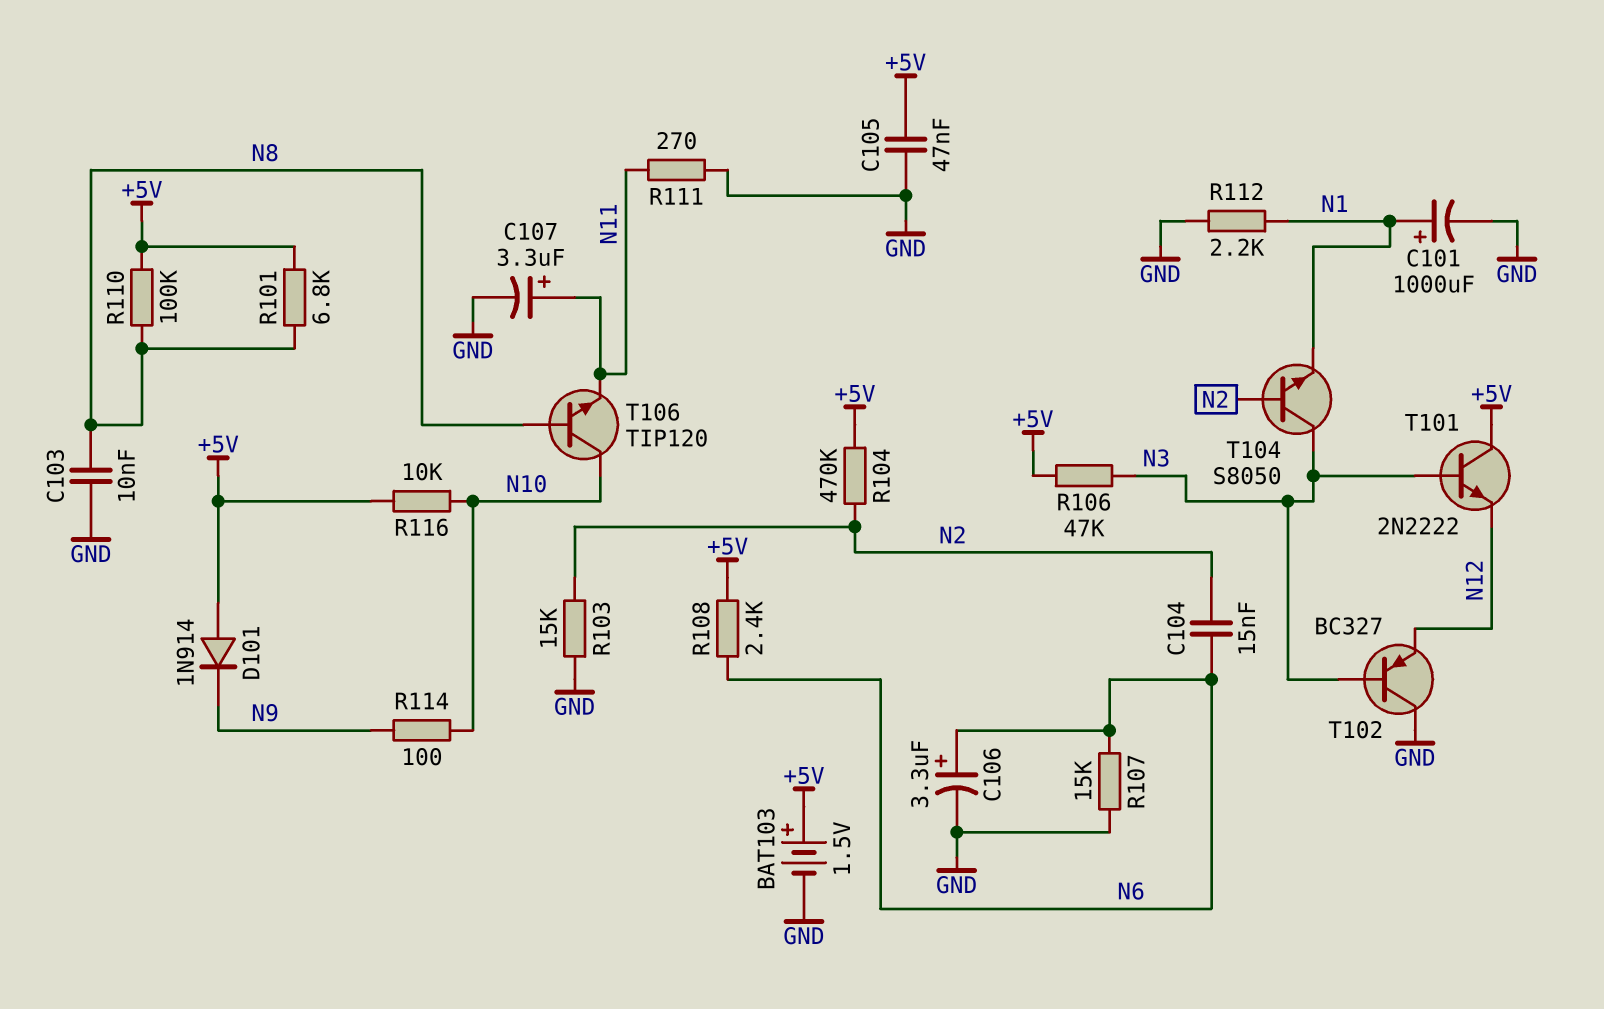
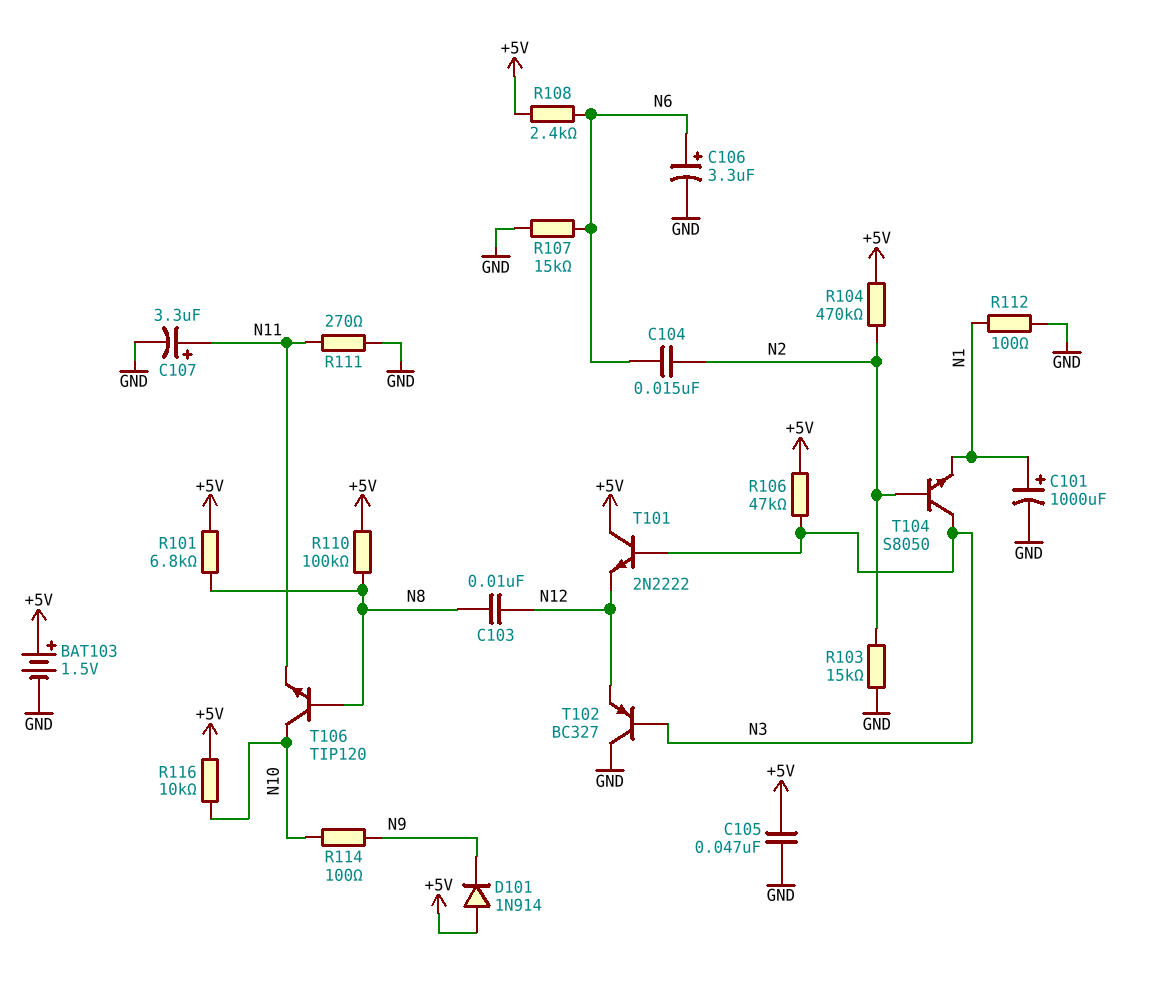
C103: 10nF (GND, N8) -> 10nF (N8, N12)
R112: 2.2k (GND, N1) -> 100 (GND, N1)

